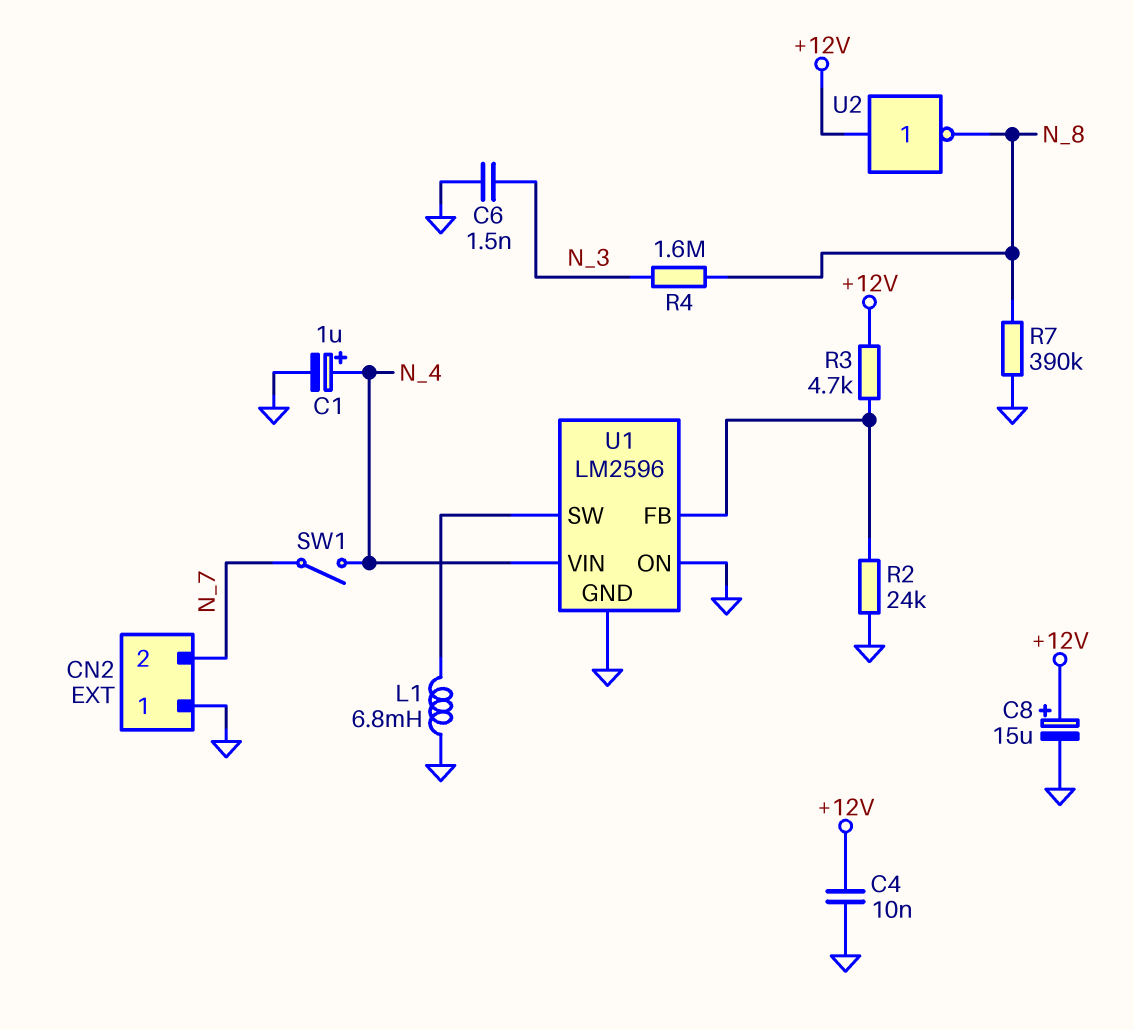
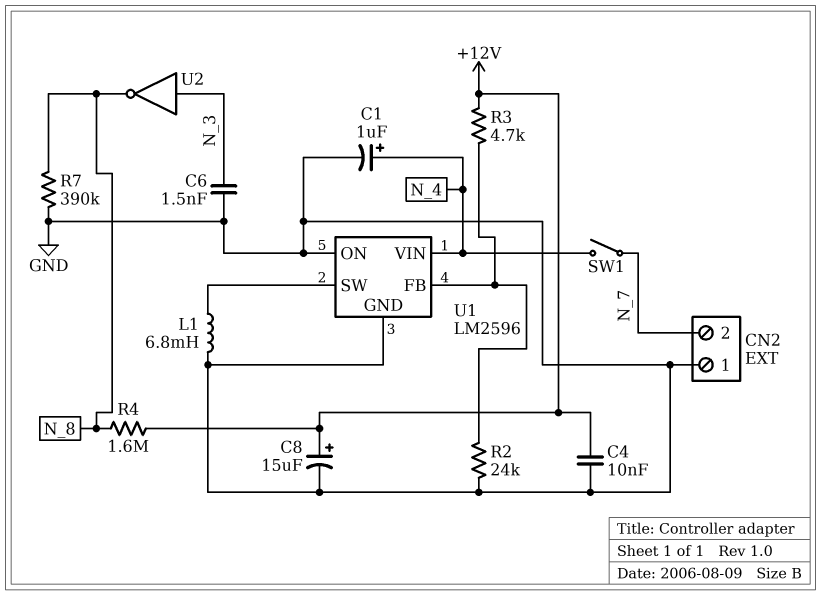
R4: 1.6M (N_3, N_8) -> 1.6M (+12V, N_8)
U2: NOT (in +12V, out N_8) -> NOT (in N_3, out N_8)

